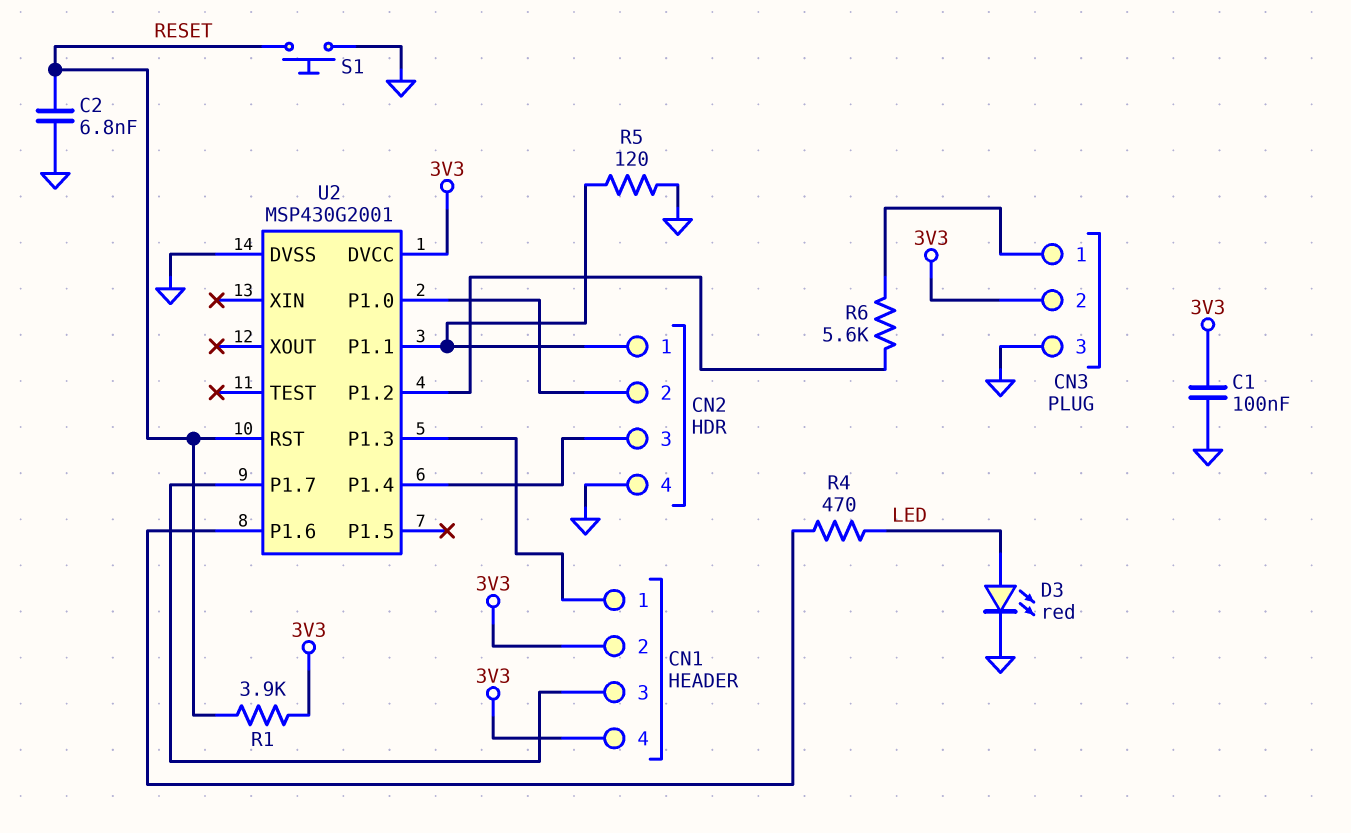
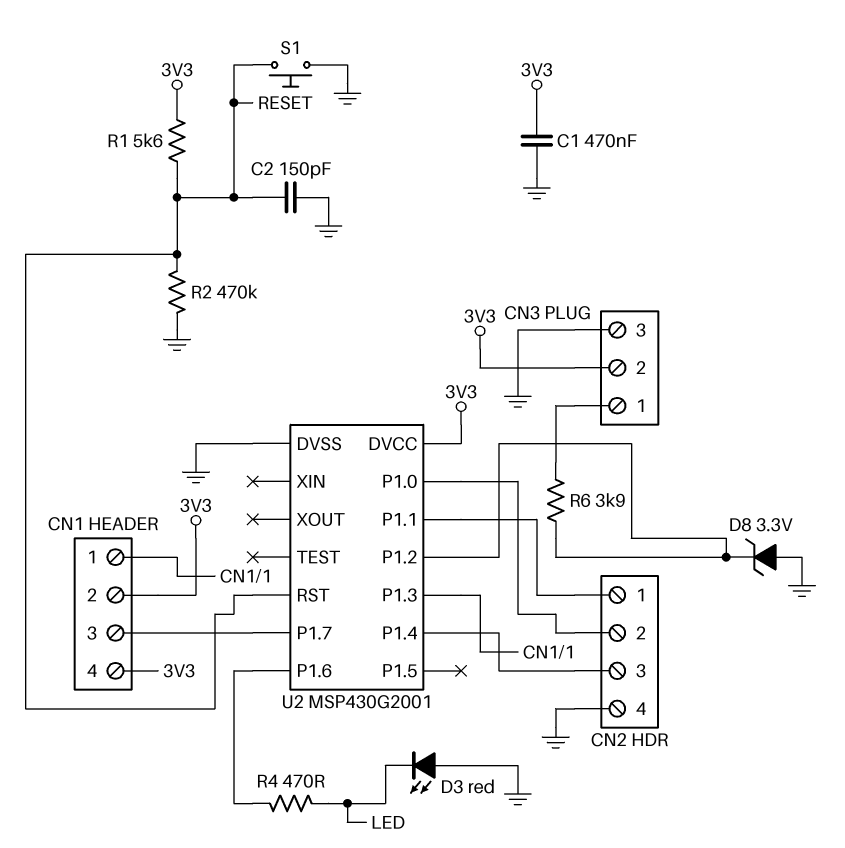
C1: 100nF (3V3, GND) -> 470nF (3V3, GND)
C2: 6.8nF (GND, RESET) -> 150pF (GND, RESET)
D3: LED red (A LED, K GND) -> LED red (A GND, K LED)
D8: none -> zener 3.3V (A GND, K U2/P1.2)
R1: 3.9k (3V3, RESET) -> 5.6k (3V3, RESET)
R2: none -> 470k (GND, RESET)
R5: 120 (CN2/1, GND) -> none
R6: 5.6k (CN3/1, U2/P1.2) -> 3.9k (CN3/1, U2/P1.2)

